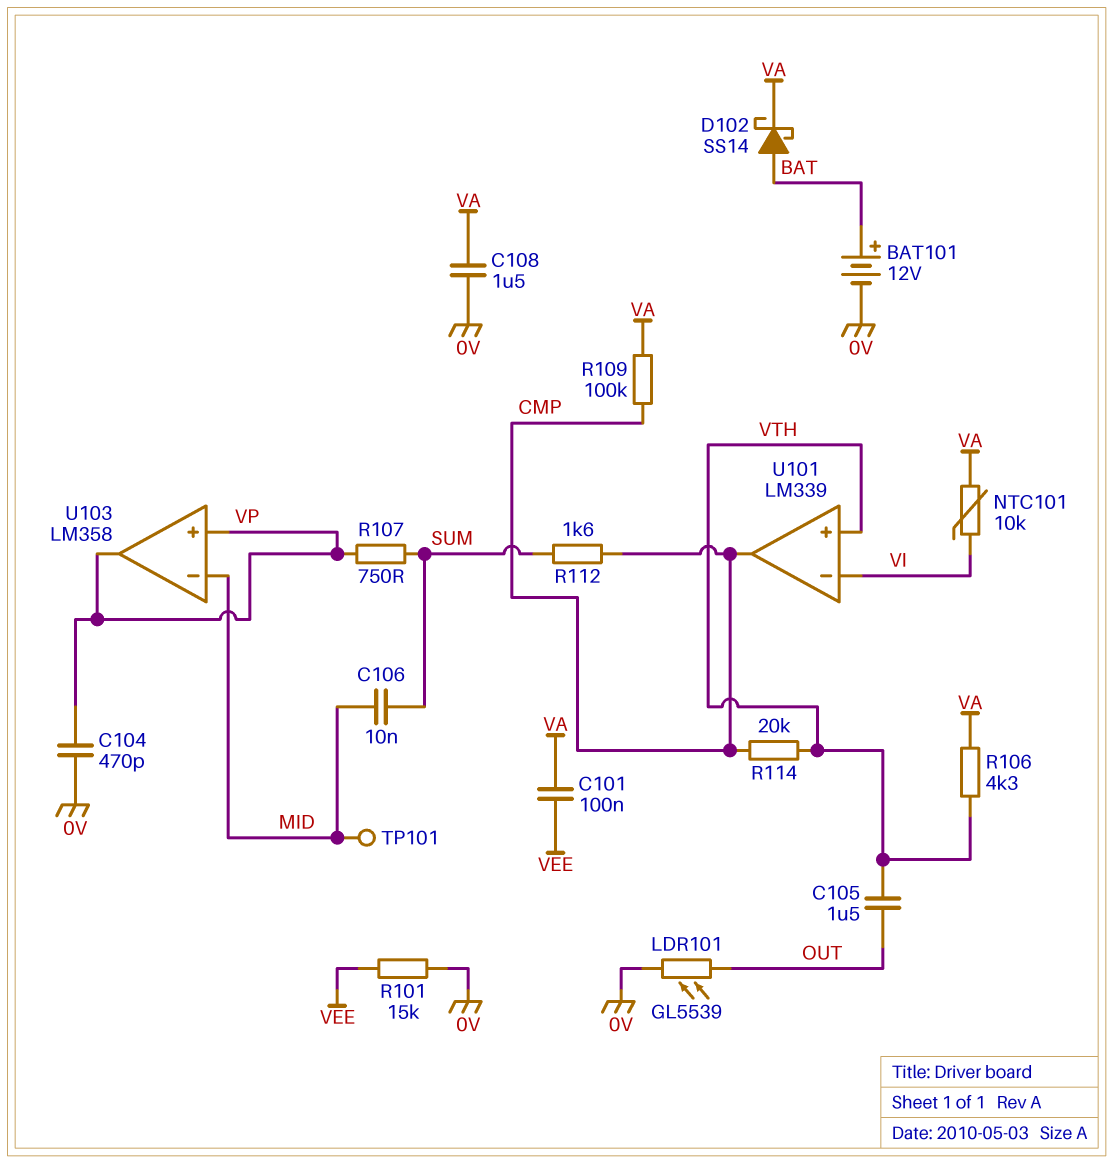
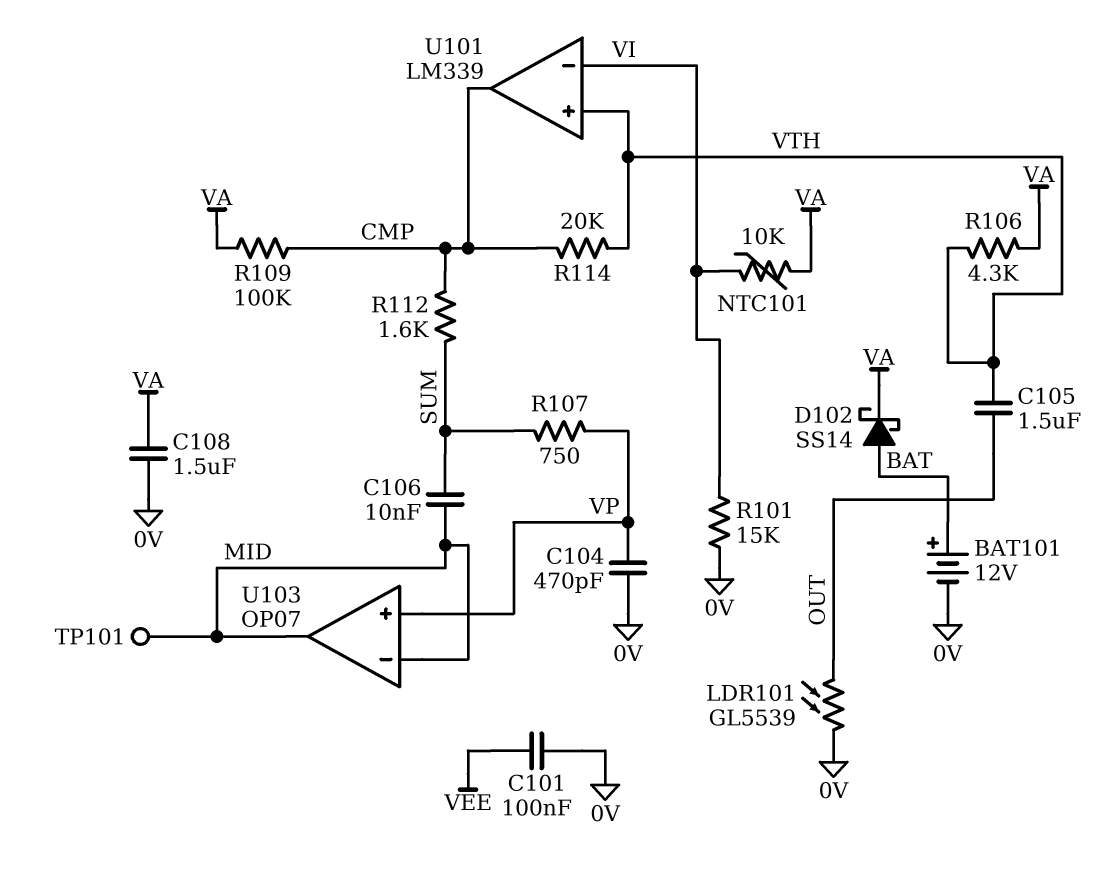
C101: 100nF (VA, VEE) -> 100nF (0V, VEE)
R101: 15k (0V, VEE) -> 15k (0V, VI)
U103: LM358 -> OP07
U103 pin out: VP -> MID

